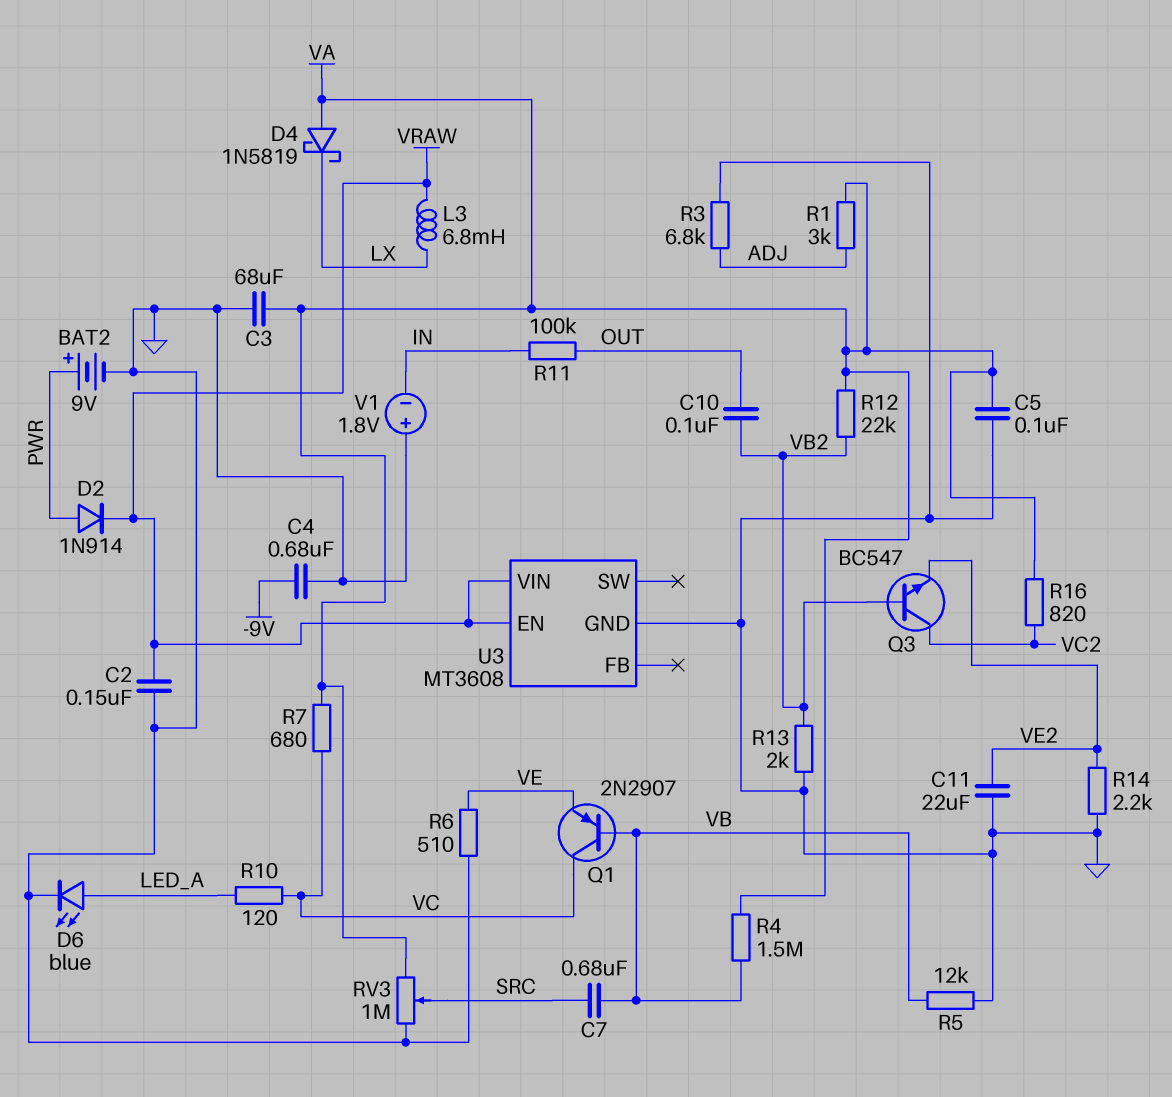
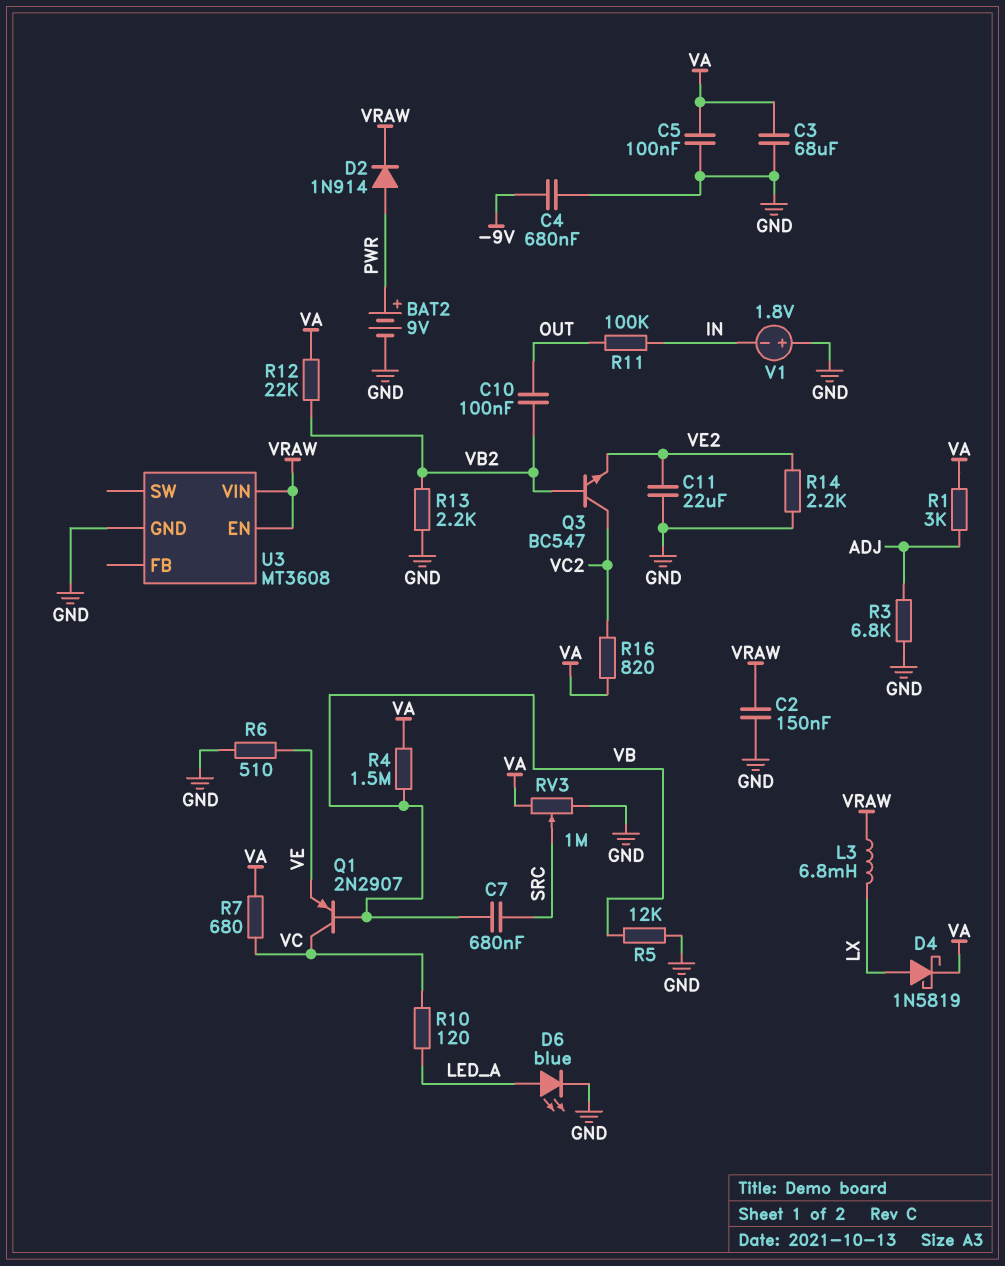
D4: schottky 1N5819 (A VA, K LX) -> schottky 1N5819 (A LX, K VA)
R13: 2k (GND, VB2) -> 2.2k (GND, VB2)

